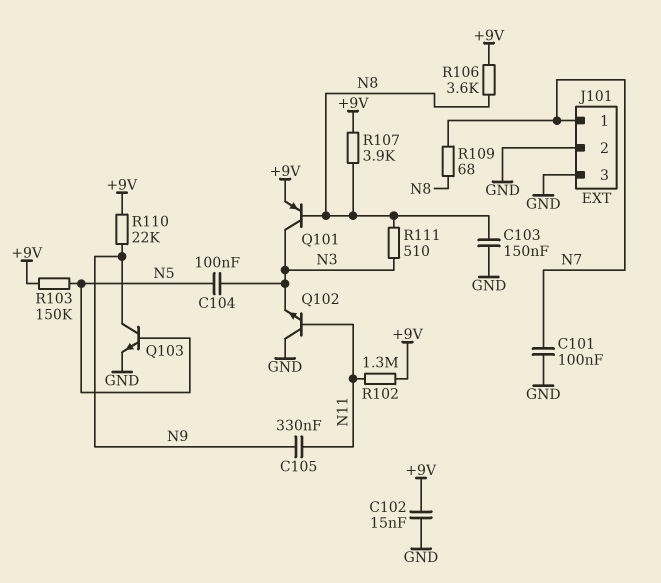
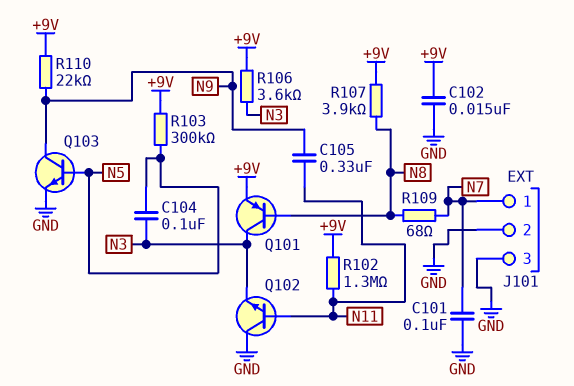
C103: 150nF (GND, N8) -> none
R103: 150k (+9V, N5) -> 300k (+9V, N5)
R106: 3.6k (+9V, N8) -> 3.6k (+9V, N3)
R111: 510 (N3, N8) -> none

